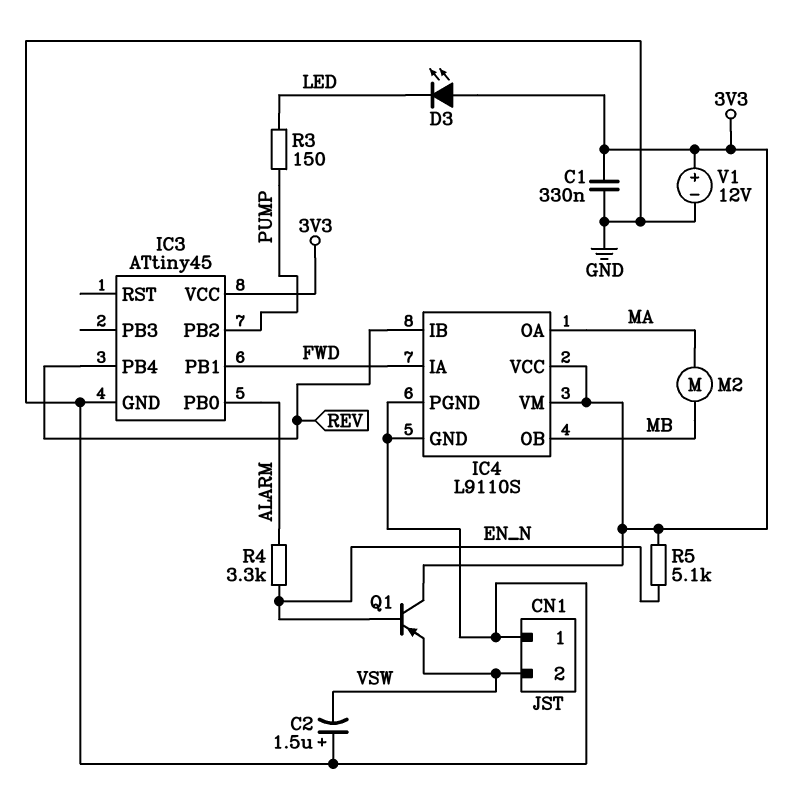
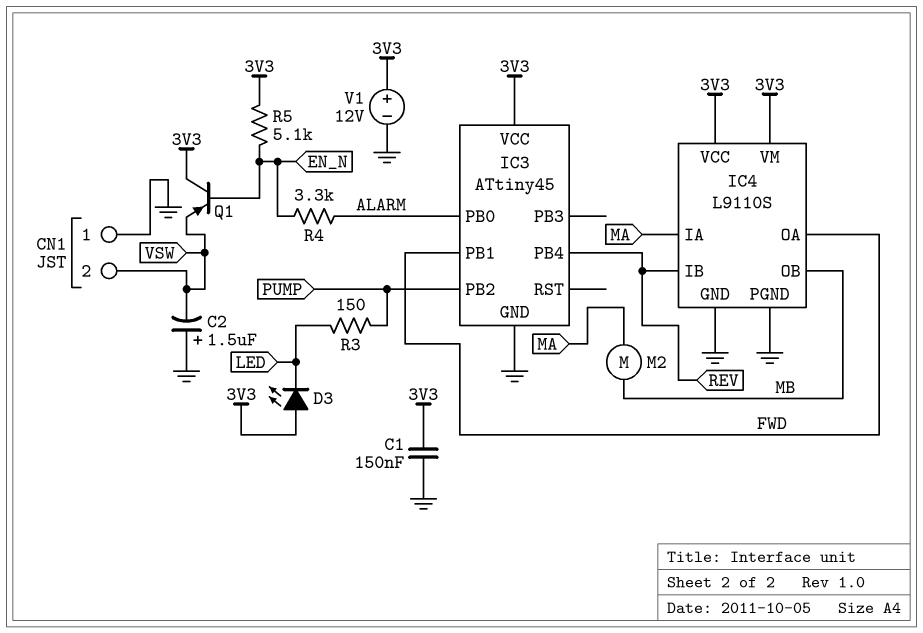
C1: 330nF (3V3, GND) -> 150nF (3V3, GND)
IC4 pin IA: FWD -> MA
IC4 pin OA: MA -> FWD

